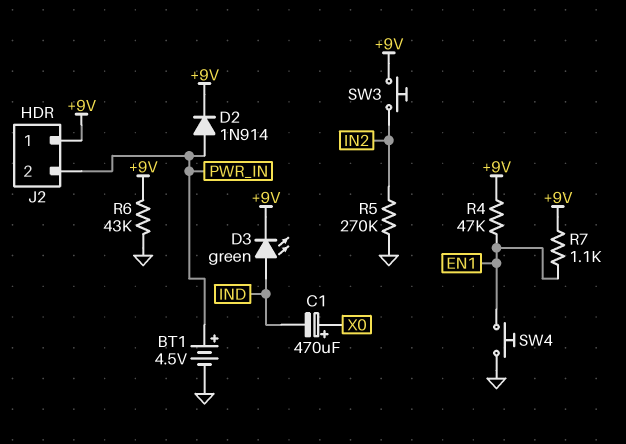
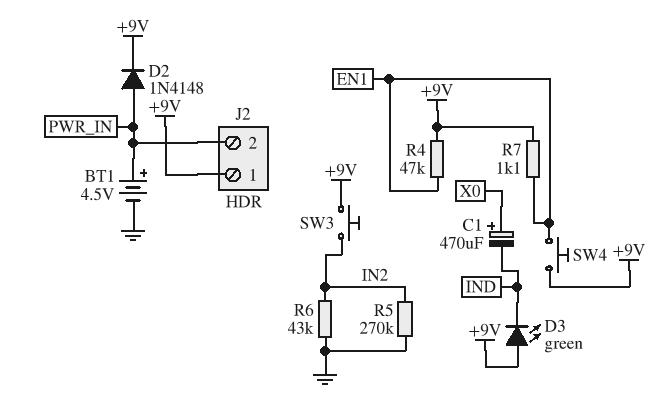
D2: diode 1N914 (A PWR_IN, K +9V) -> diode 1N4148 (A PWR_IN, K +9V)
D3: LED green (A IND, K +9V) -> LED green (A +9V, K IND)
R6: 43k (+9V, GND) -> 43k (GND, IN2)
SW4: button (EN1, GND) -> button (+9V, EN1)

